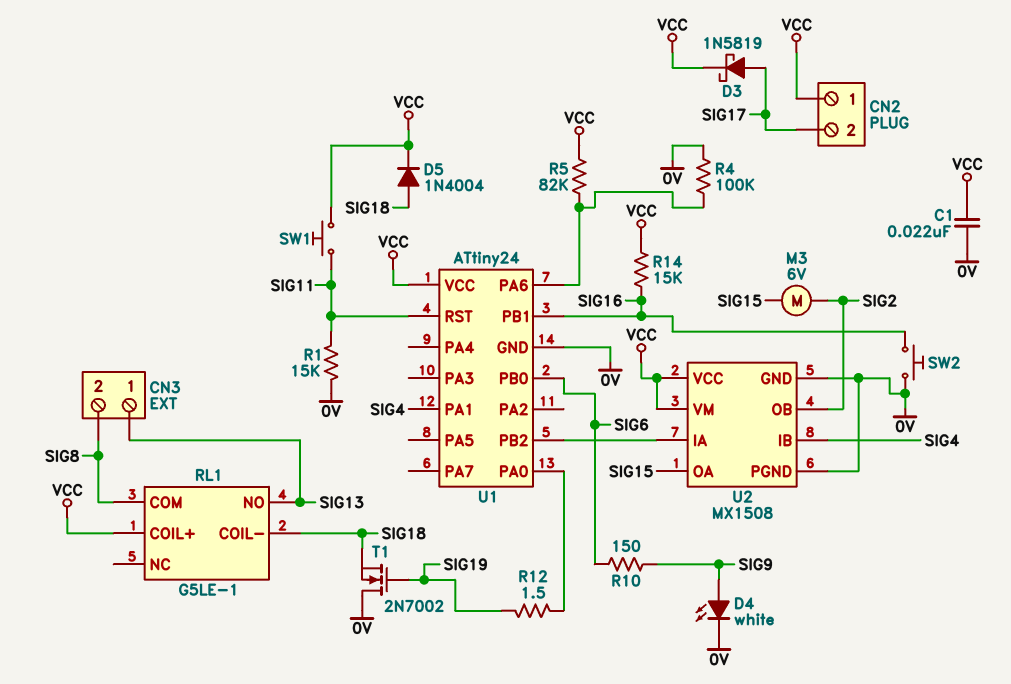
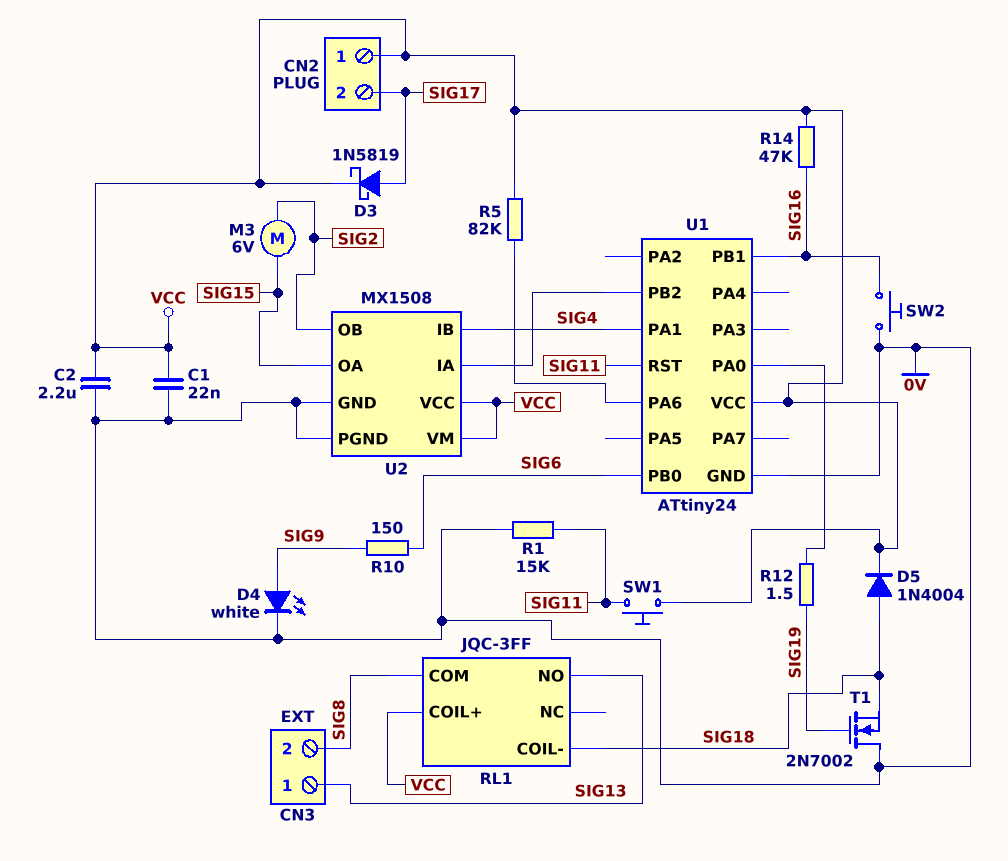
C2: none -> 2.2uF (0V, VCC)
R4: 100k (0V, U1/PA6) -> none
R14: 15k (SIG16, VCC) -> 47k (SIG16, VCC)
RL1: G5LE-1 -> JQC-3FF

